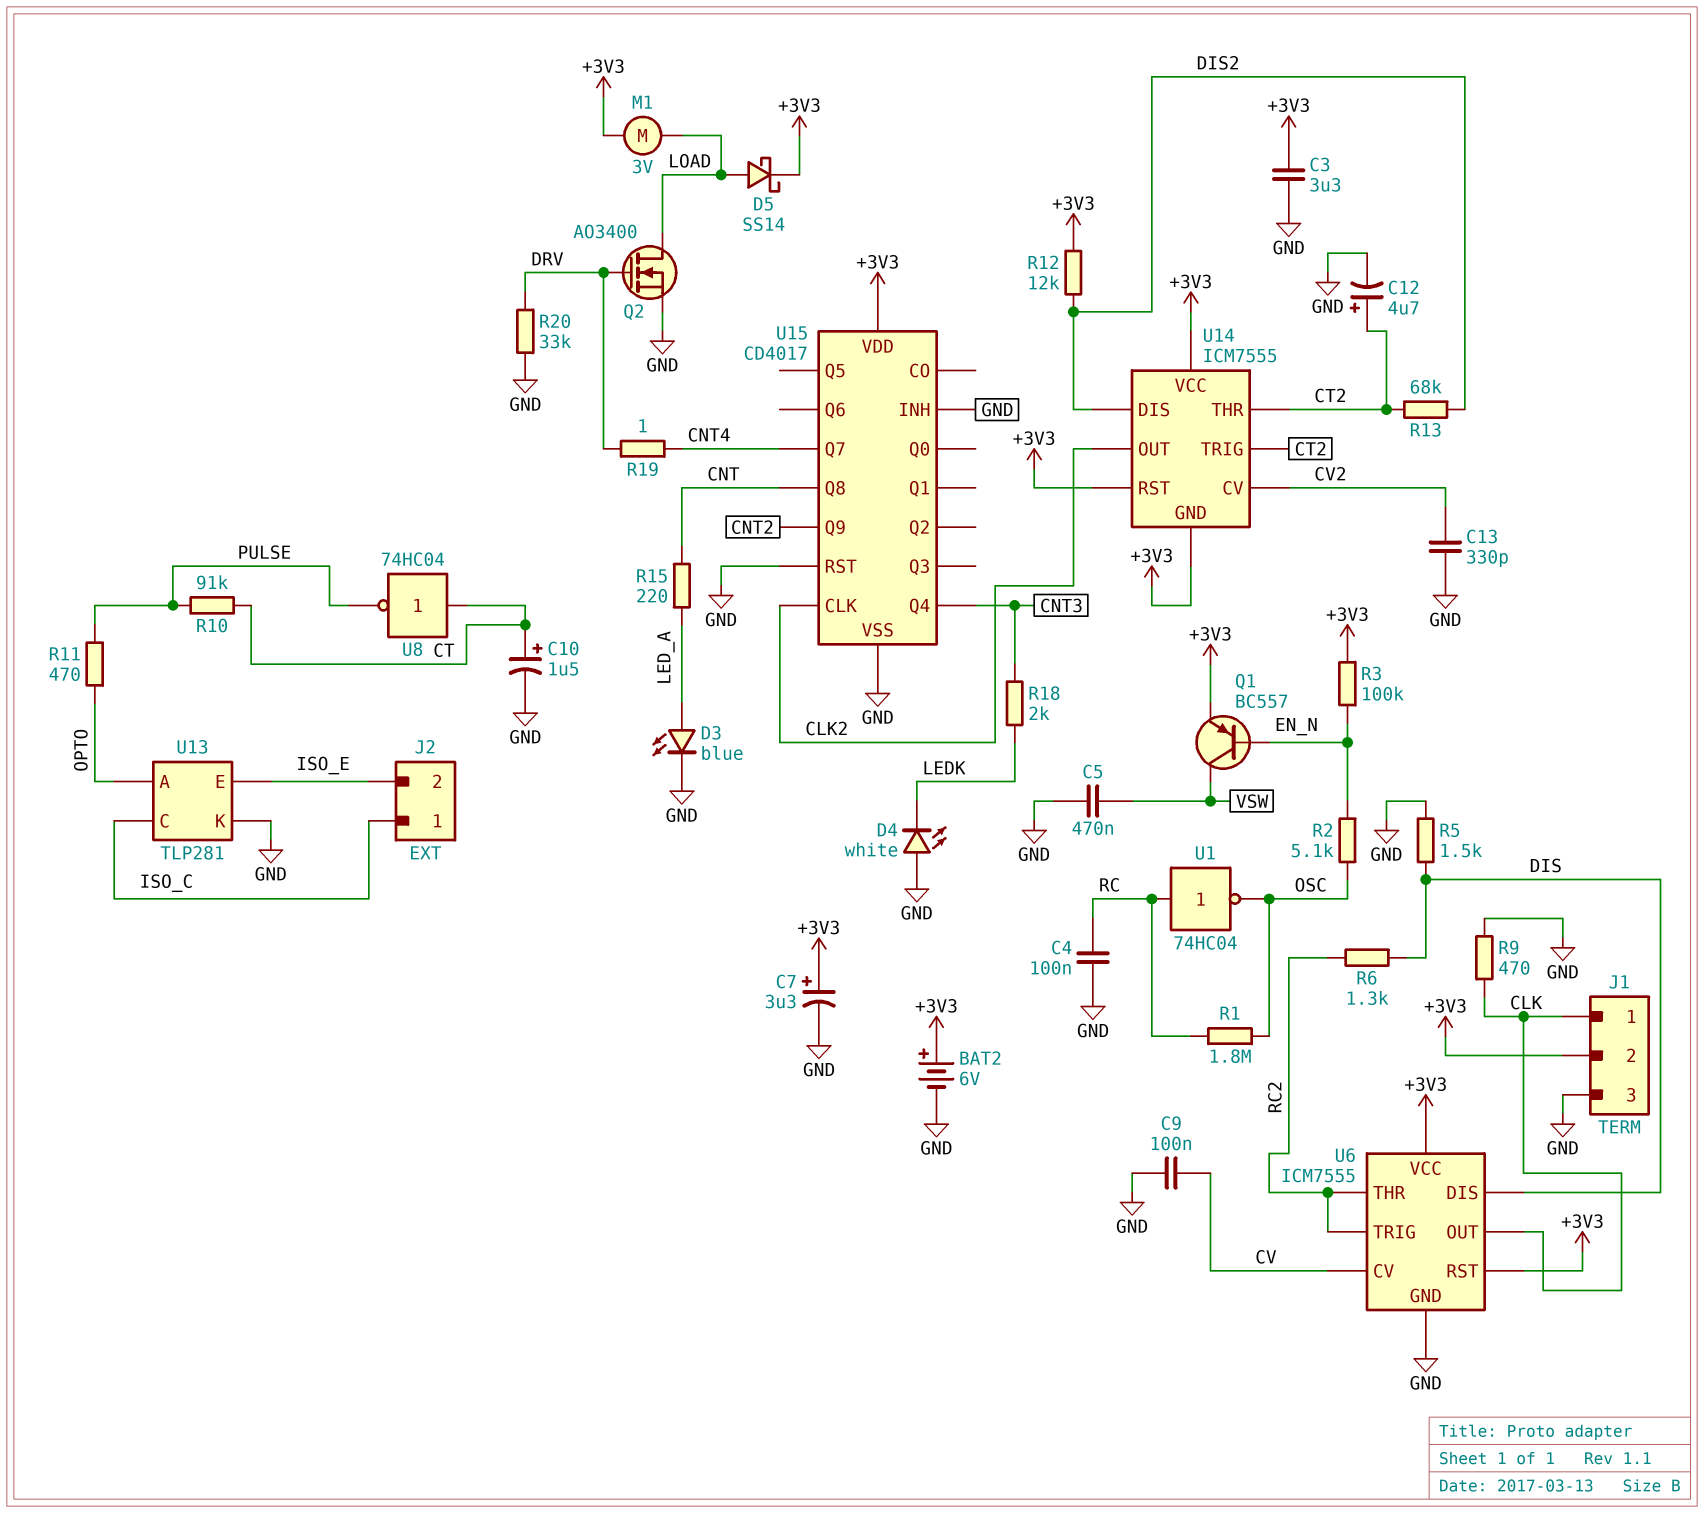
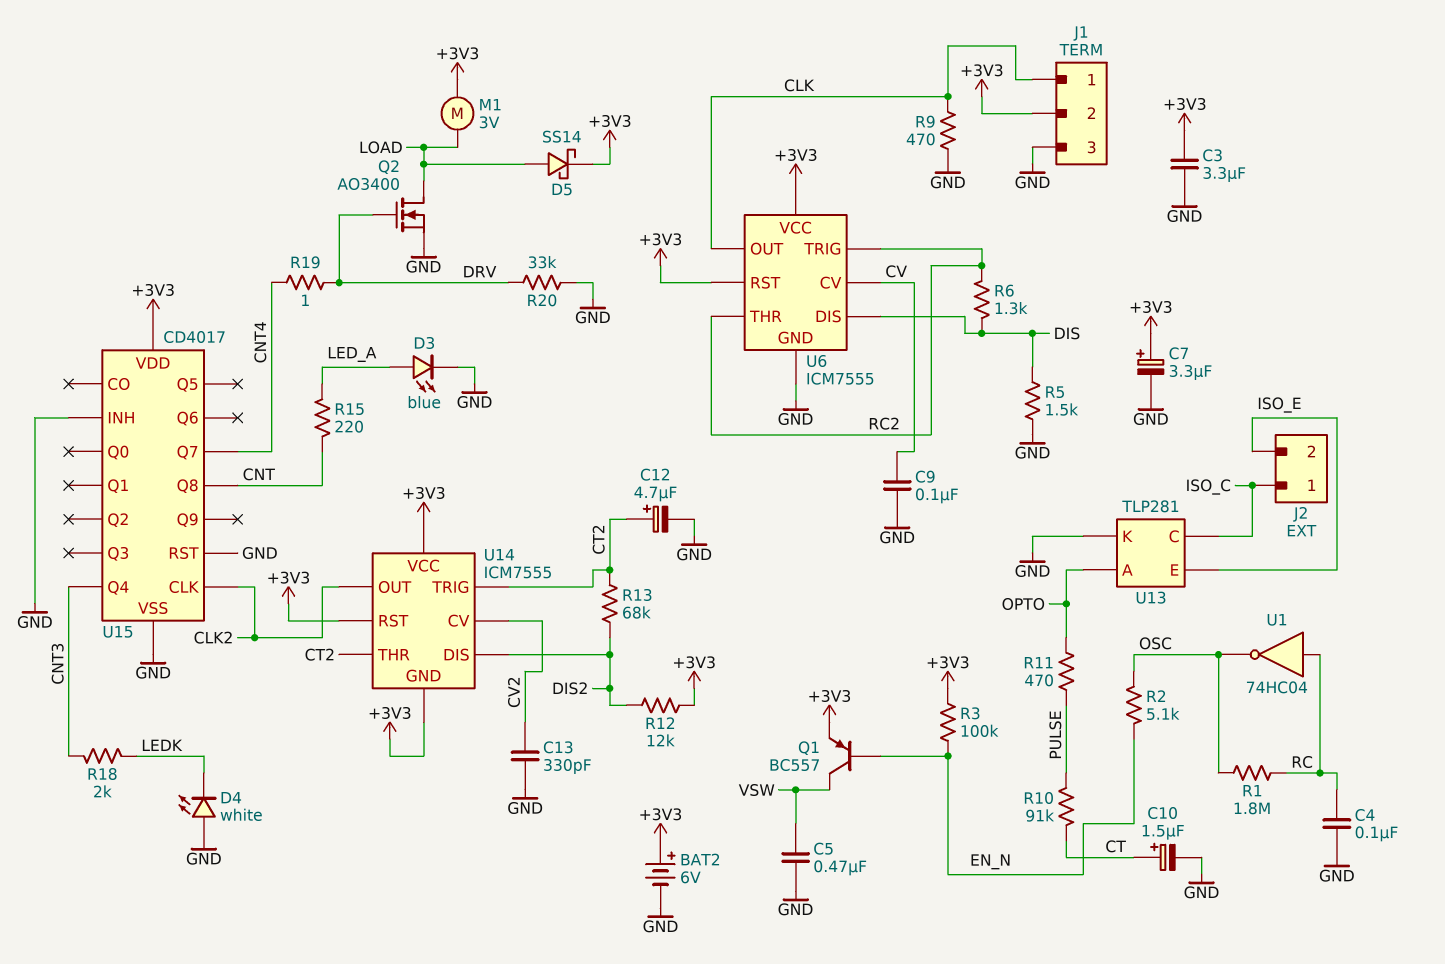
U8: NOT 74HC04 (in CT, out PULSE) -> none
U15 pin Q9: CNT2 -> none

